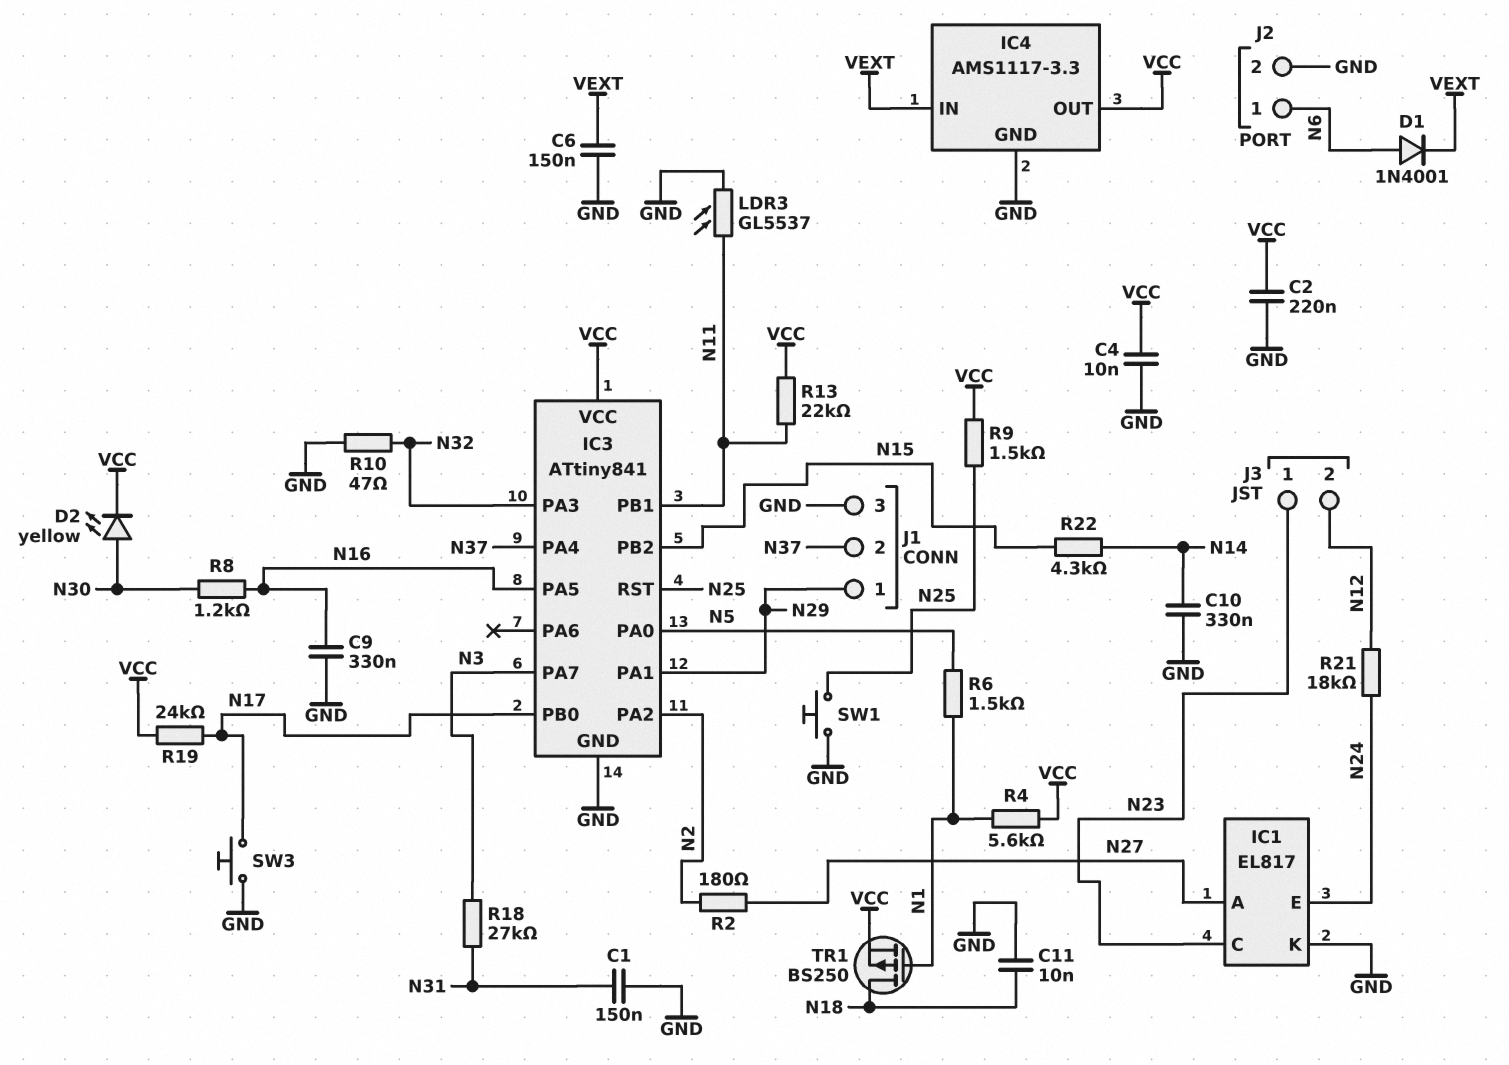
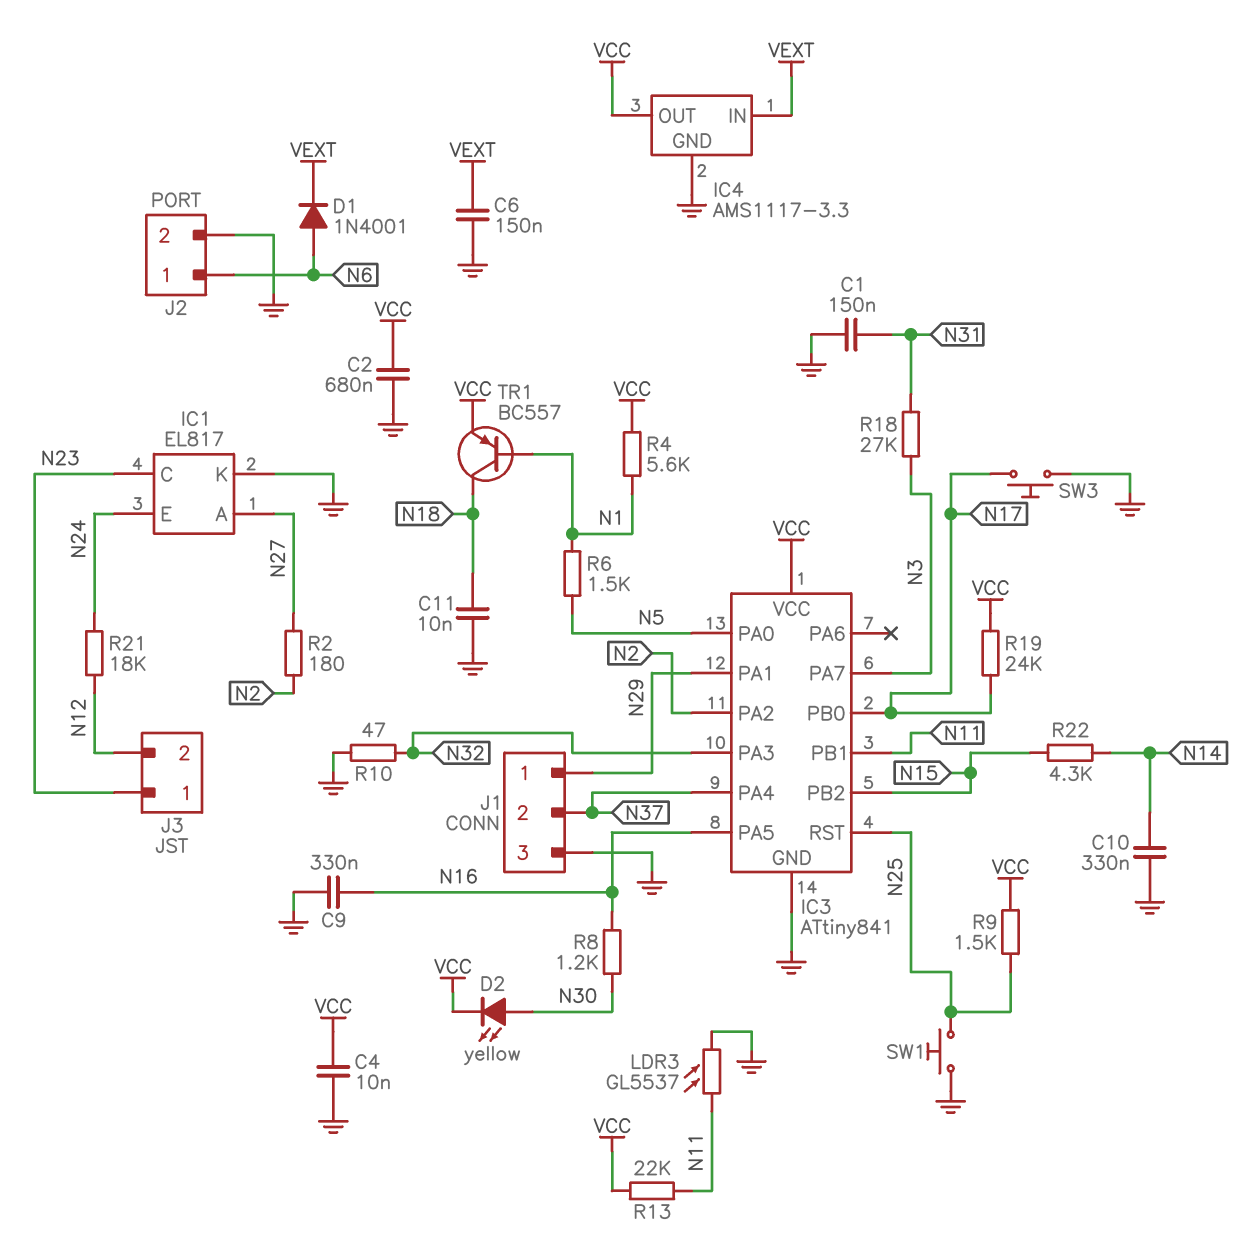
C2: 220nF (GND, VCC) -> 680nF (GND, VCC)
TR1: PMOS BS250 (G N1, D N18, S VCC) -> PNP BC557 (B N1, C N18, E VCC)

